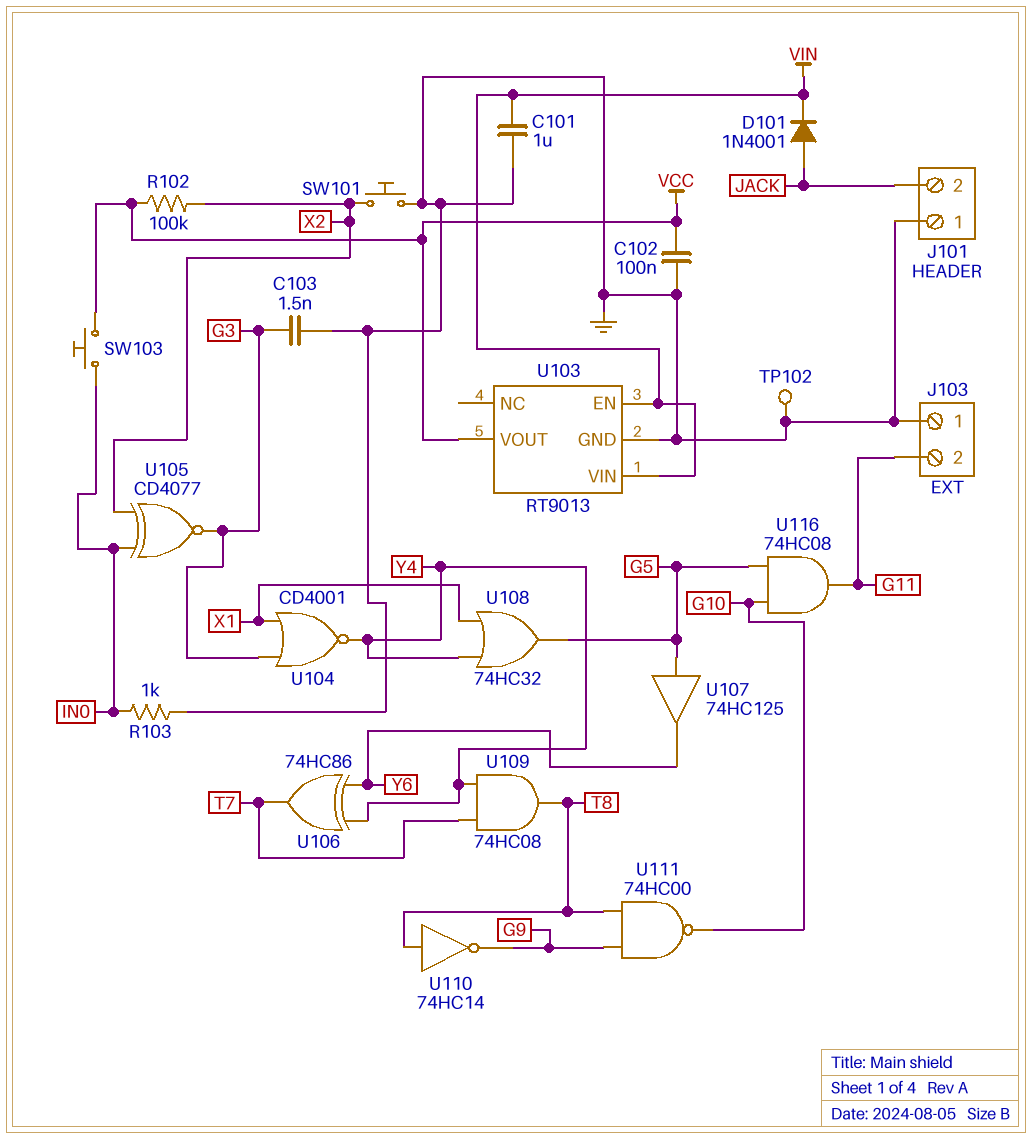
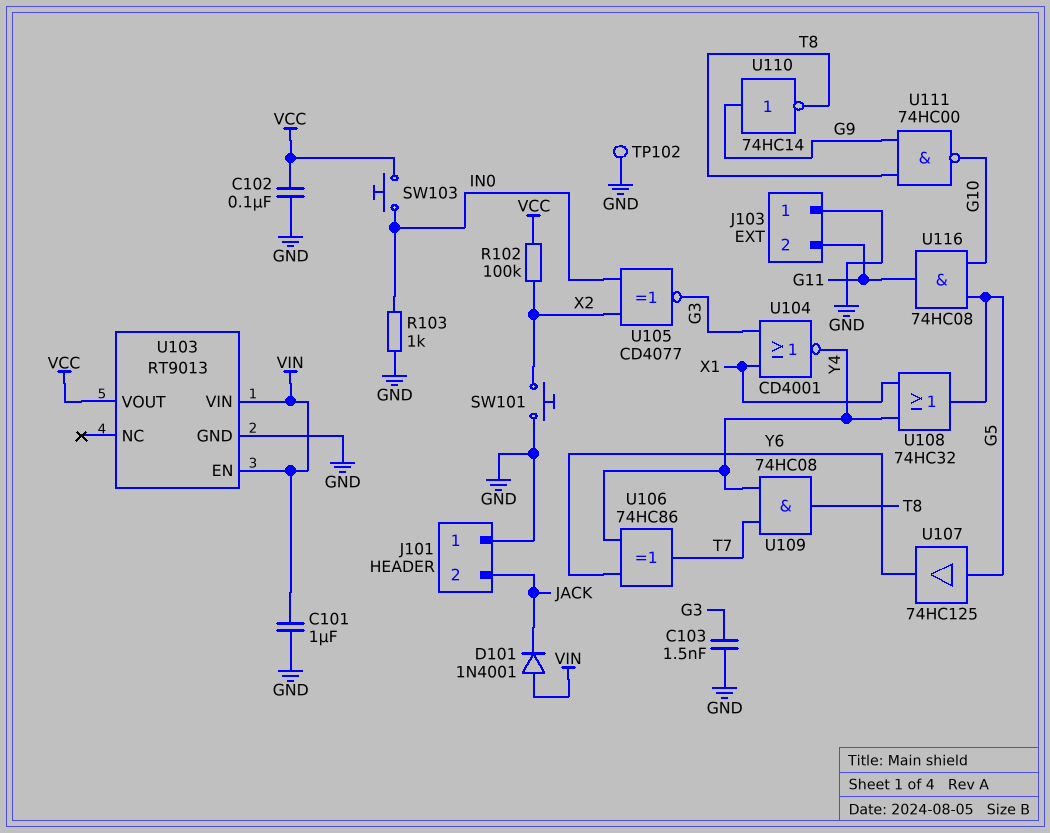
D101: diode 1N4001 (A JACK, K VIN) -> diode 1N4001 (A VIN, K JACK)
U110: NOT 74HC14 (in T8, out G9) -> NOT 74HC14 (in G9, out T8)

